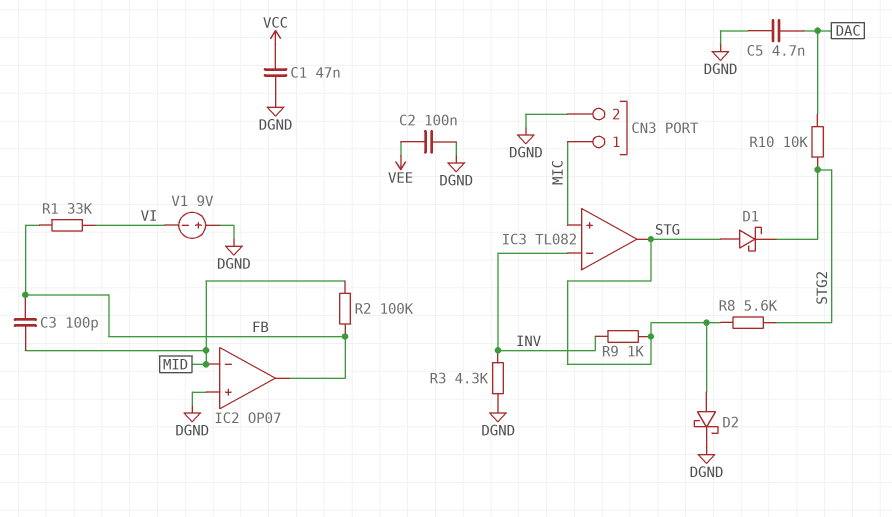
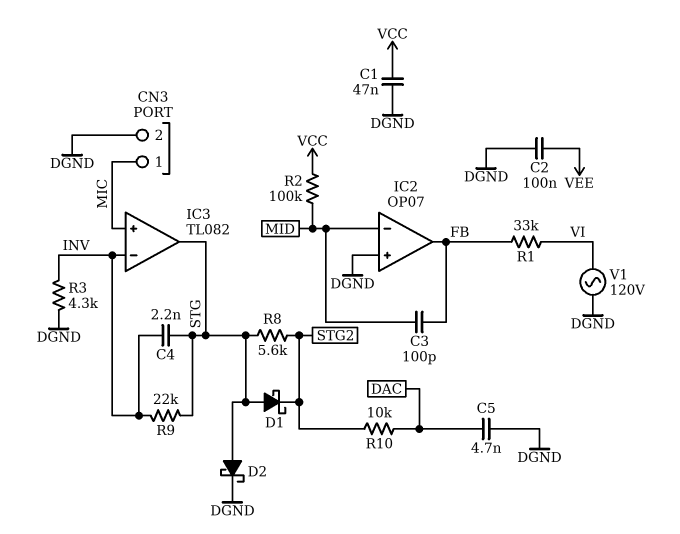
C4: none -> 2.2nF (INV, STG)
R2: 100k (FB, MID) -> 100k (MID, VCC)
R9: 1k (INV, STG) -> 22k (INV, STG)
V1: 9V (plus DGND, minus VI) -> AC 120V (DGND, VI)

